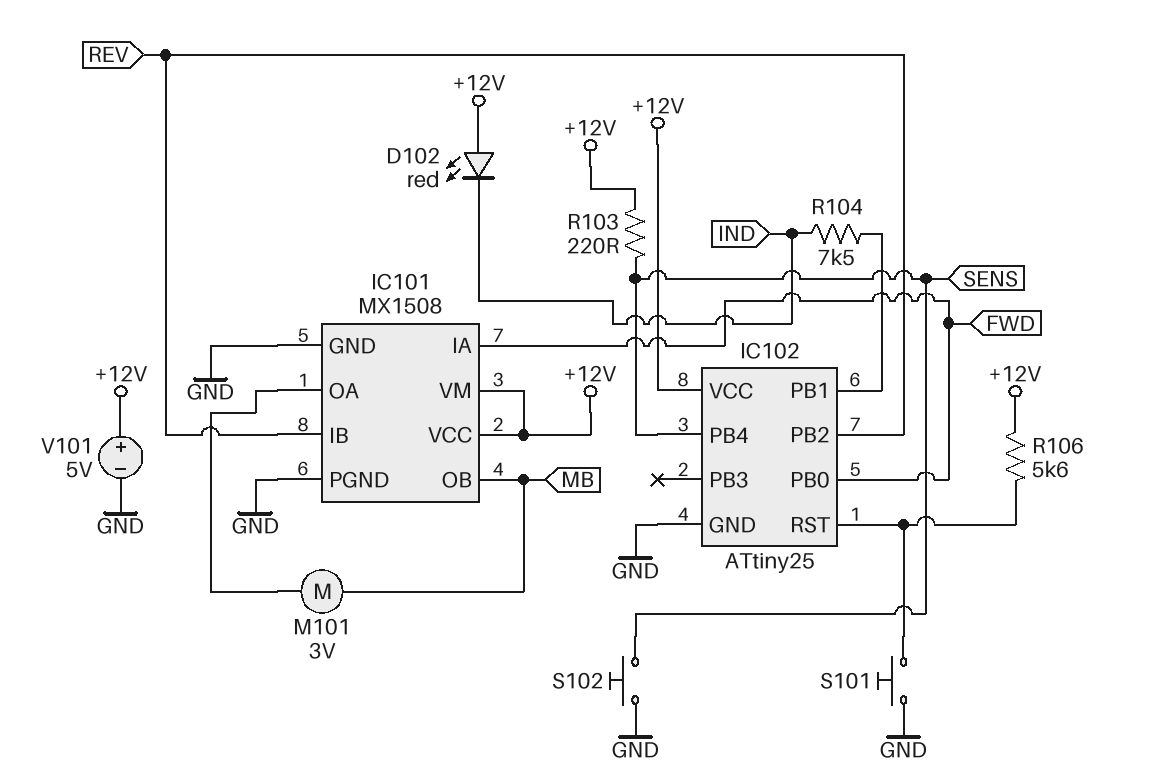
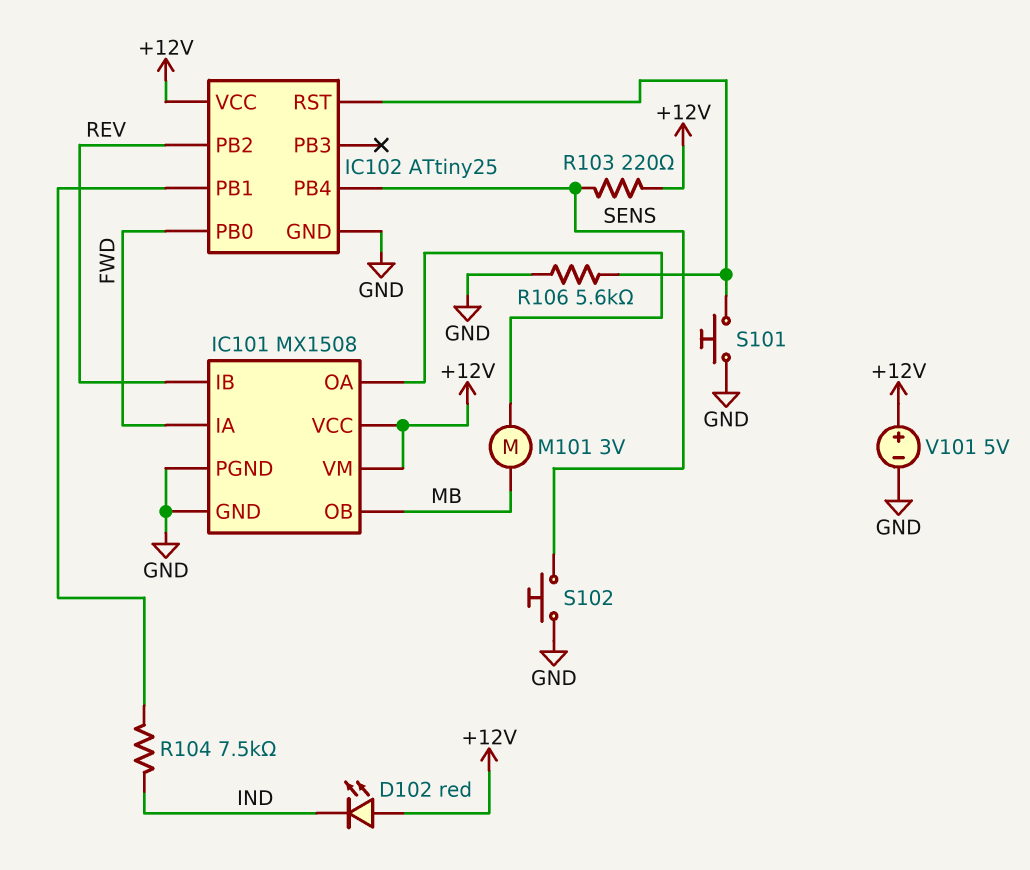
R106: 5.6k (+12V, IC102/RST) -> 5.6k (GND, IC102/RST)

